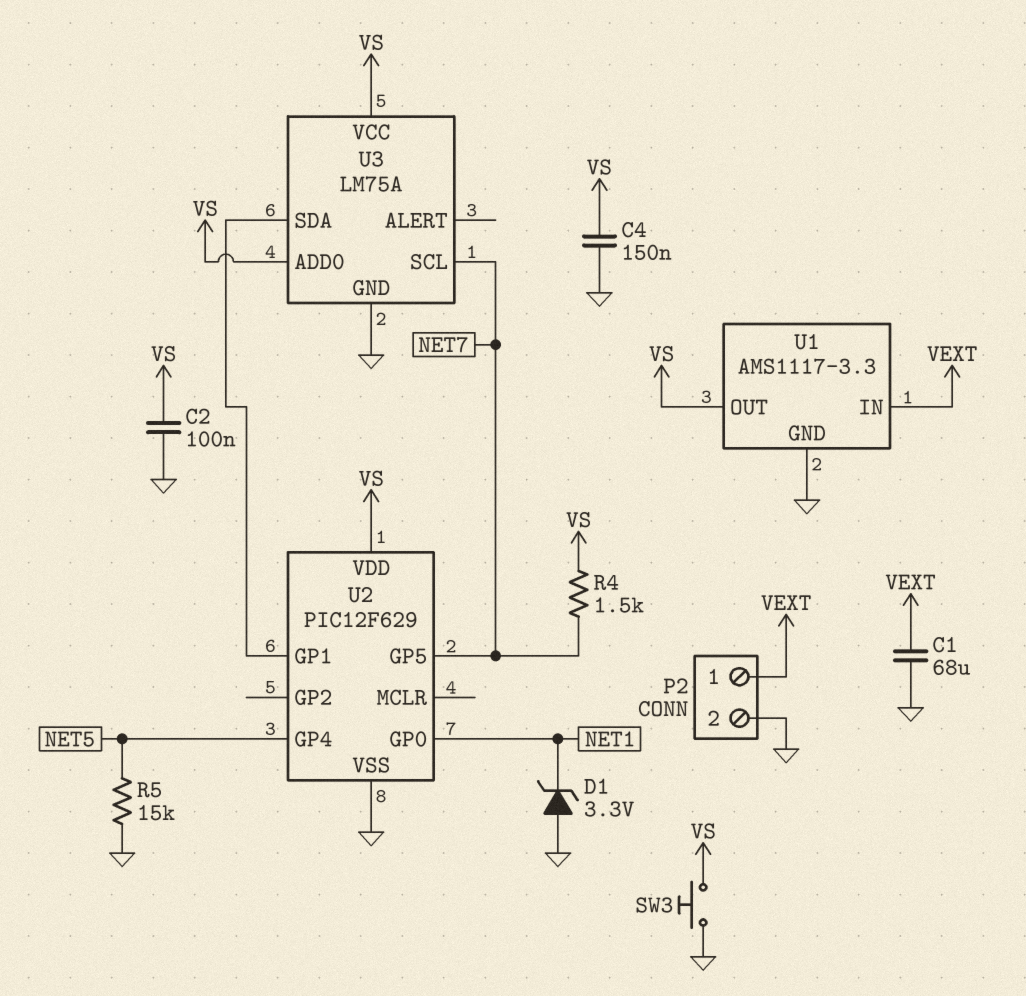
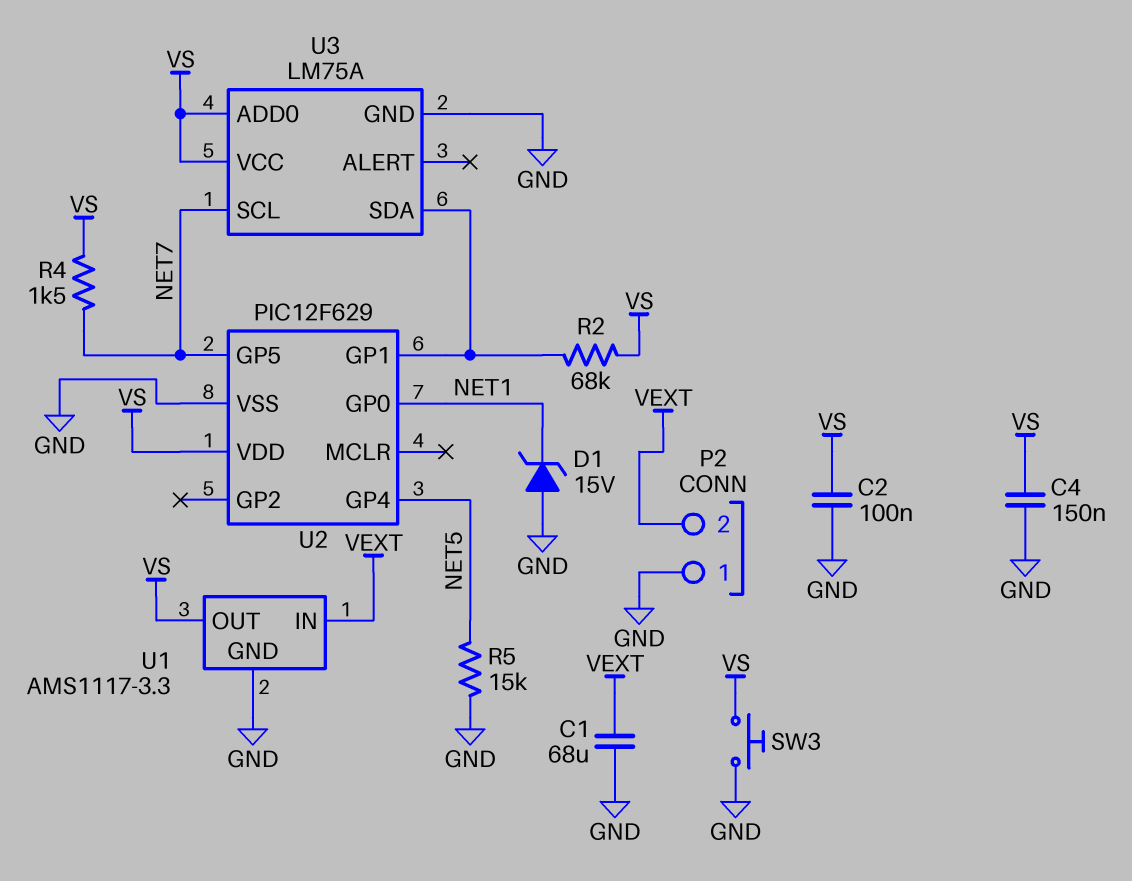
D1: zener 3.3V (A GND, K NET1) -> zener 15V (A GND, K NET1)
P2 pin 1: VEXT -> GND
P2 pin 2: GND -> VEXT
R2: none -> 68k (U2/GP1, VS)

